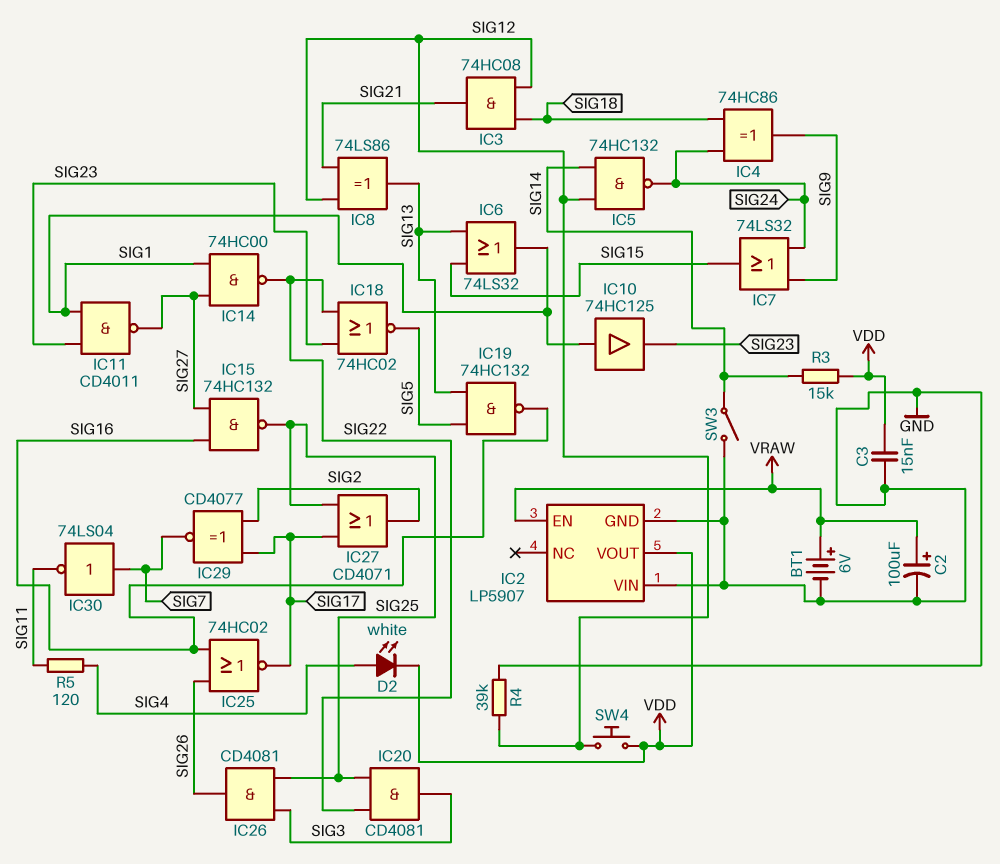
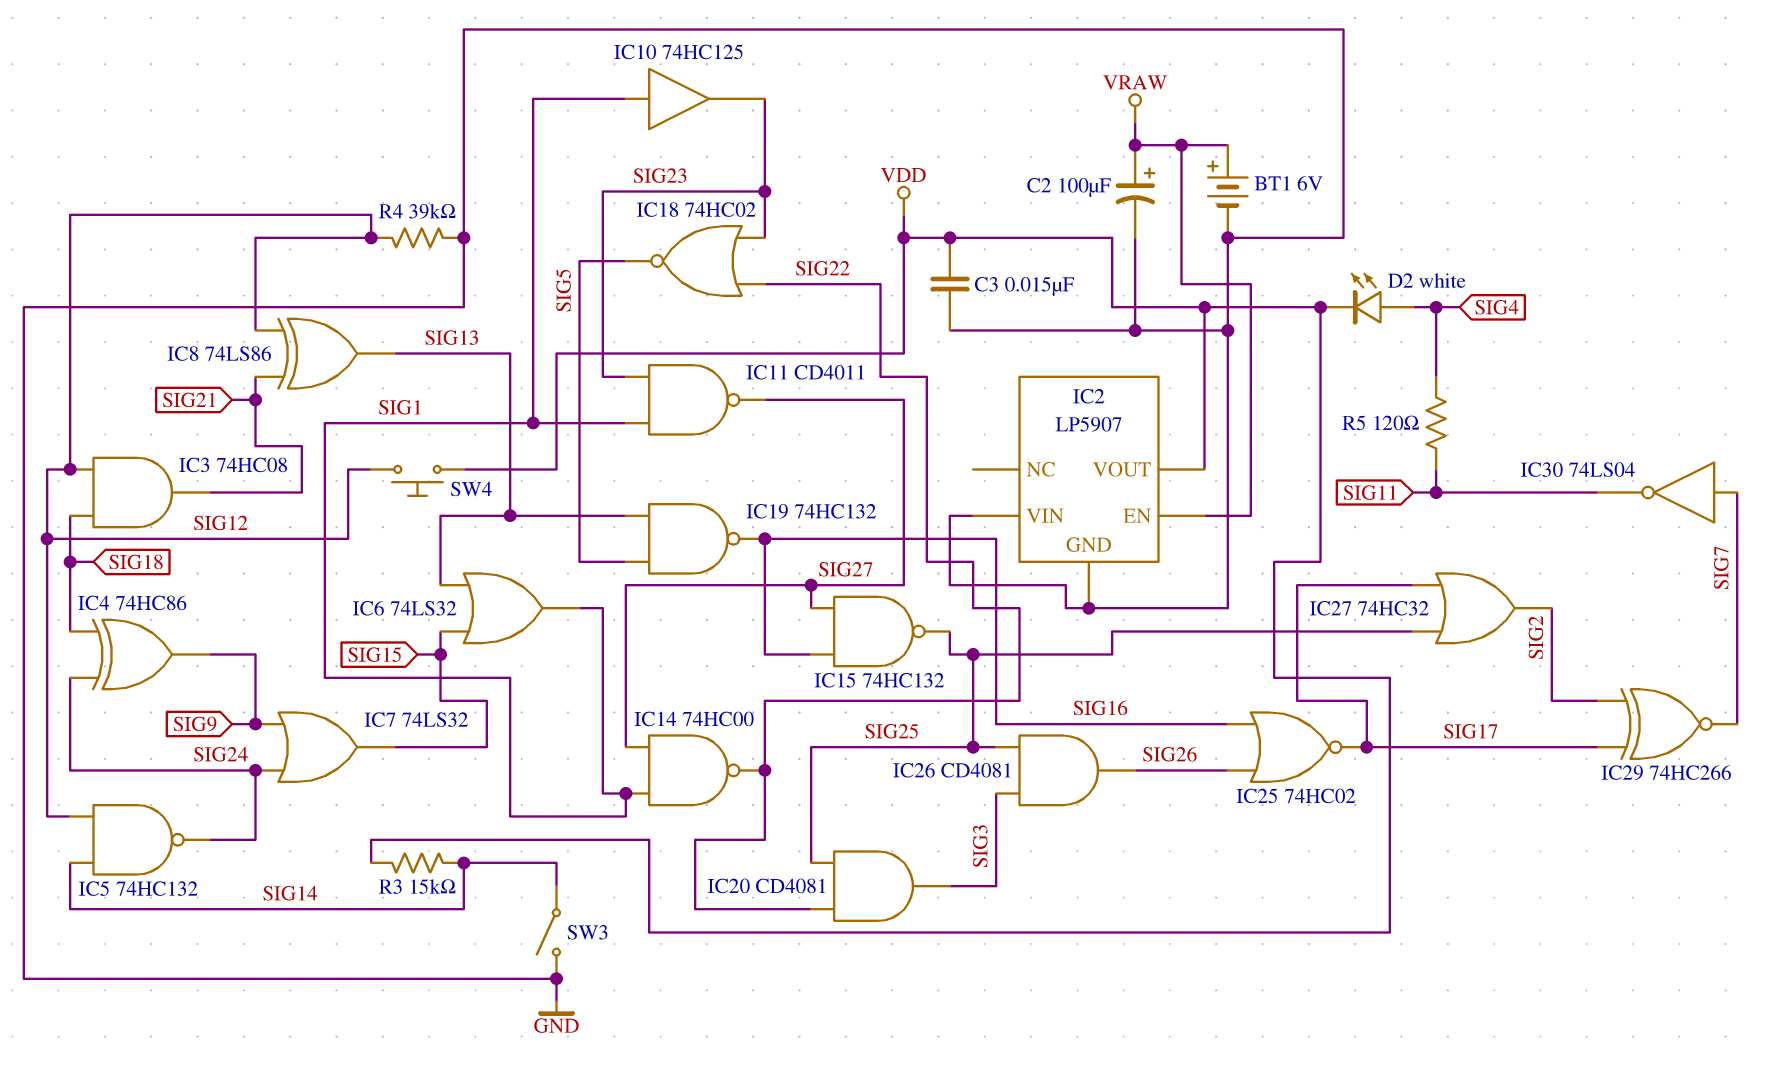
IC27: OR CD4071 (in SIG17, in SIG25, out SIG2) -> OR 74HC32 (in SIG17, in SIG25, out SIG2)
IC29: XNOR CD4077 (in SIG2, in SIG17, out SIG7) -> XNOR 74HC266 (in SIG2, in SIG17, out SIG7)

